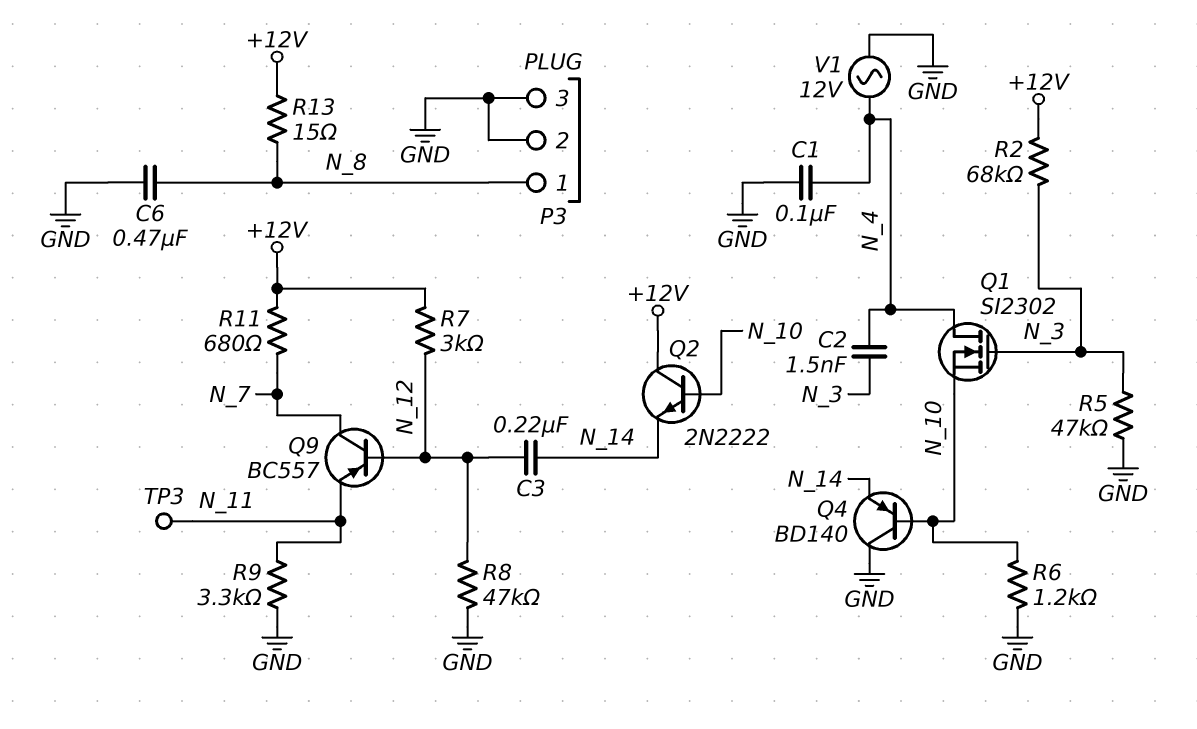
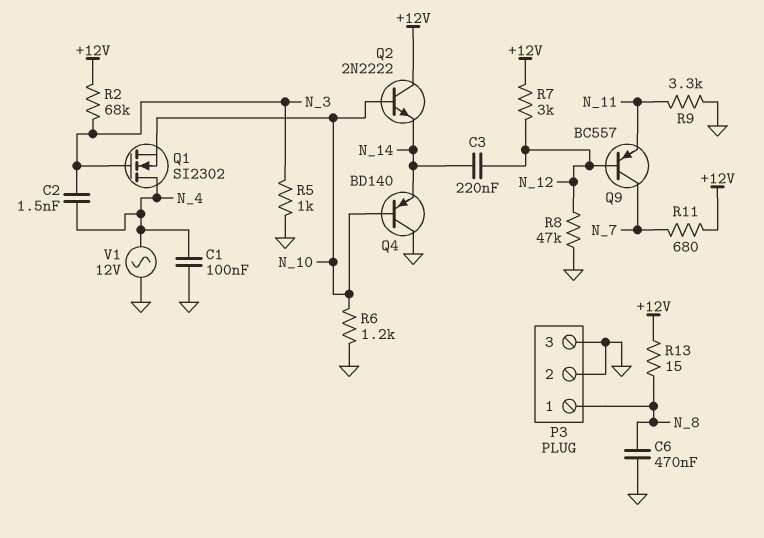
R5: 47k (GND, N_3) -> 1k (GND, N_3)
TP3: test point (N_11) -> none

